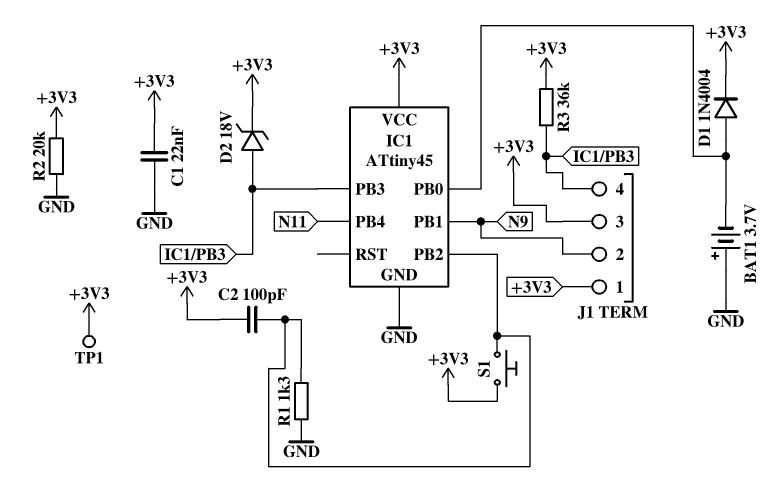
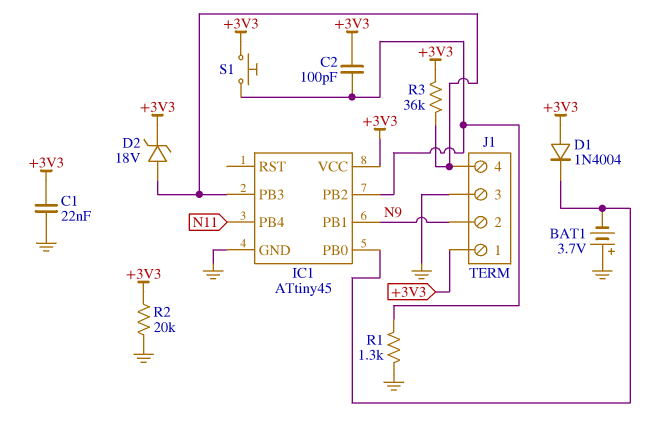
D1: diode 1N4004 (A IC1/PB0, K +3V3) -> diode 1N4004 (A +3V3, K IC1/PB0)
J1 pin 3: +3V3 -> GND
TP1: test point (+3V3) -> none

